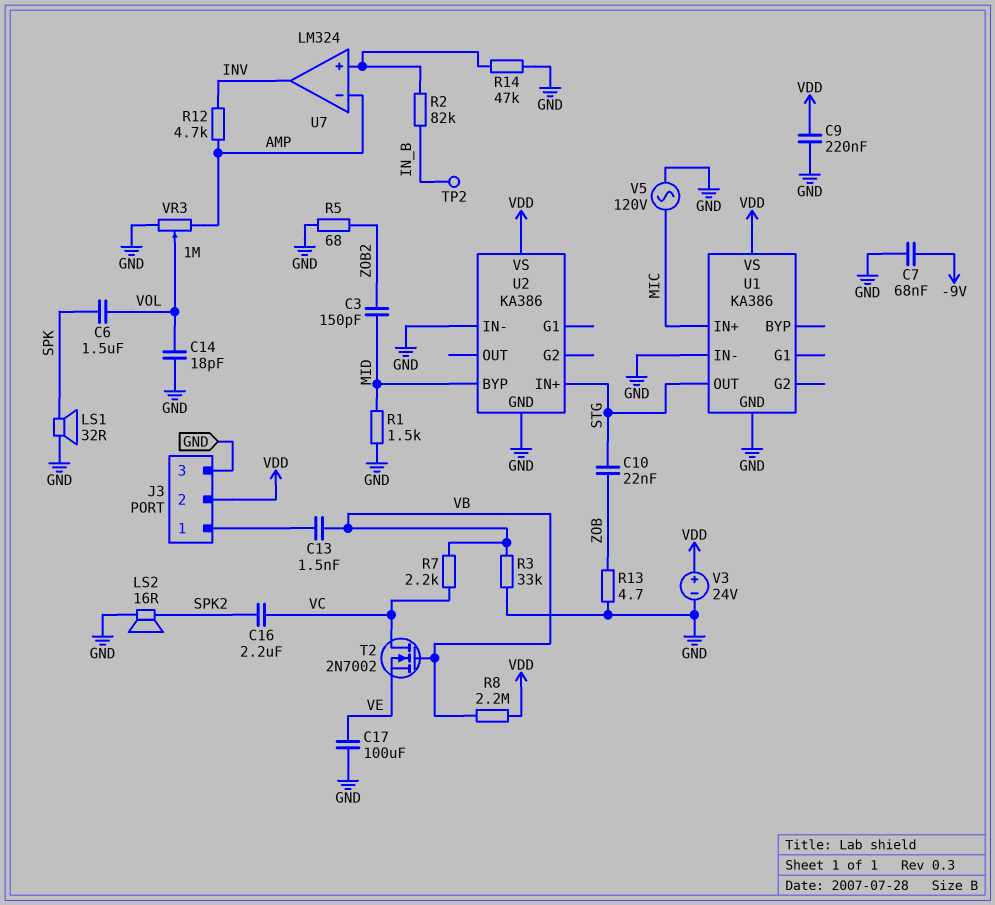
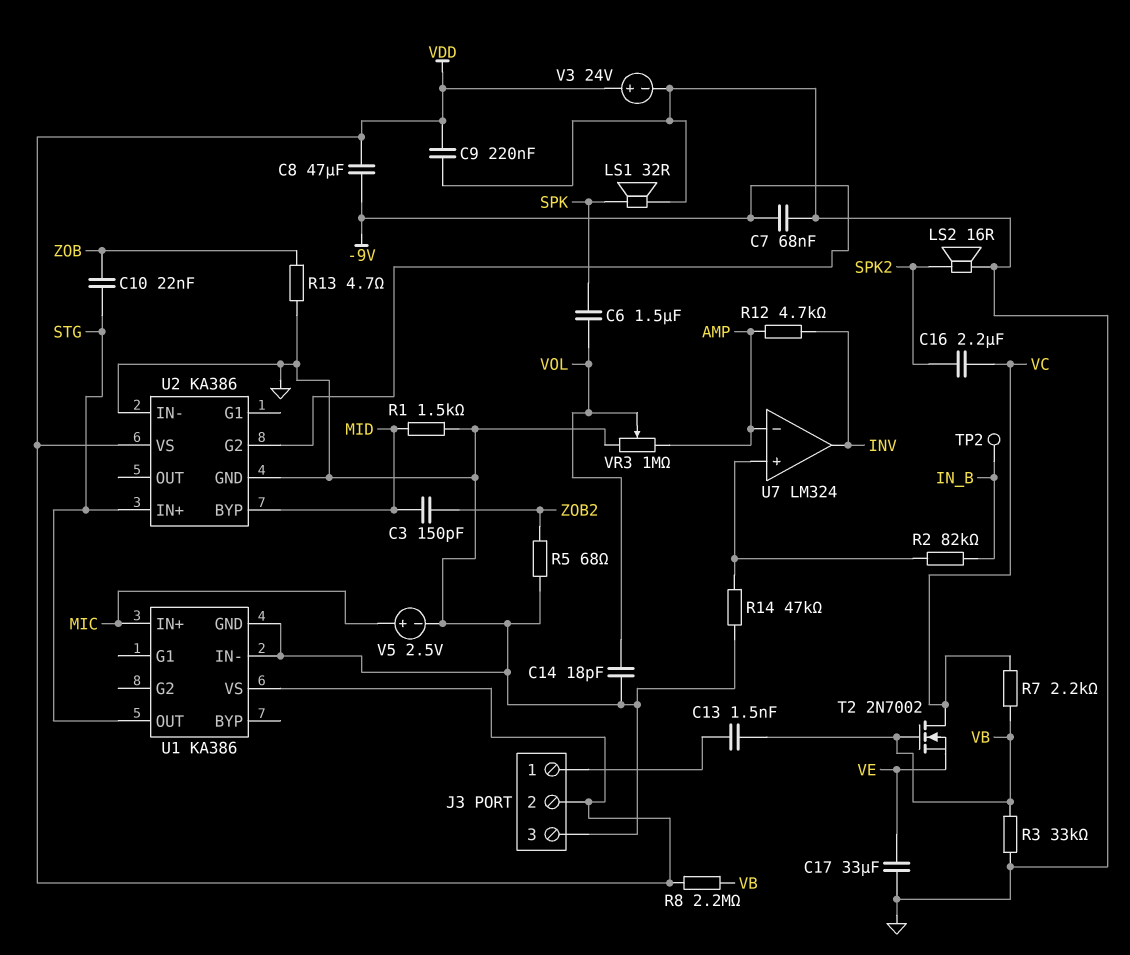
C8: none -> 47uF (-9V, VDD)
C17: 100uF (GND, VE) -> 33uF (GND, VE)
U2 pin G2: none -> -9V
V5: AC 120V (GND, MIC) -> 2.5V (plus MIC, minus GND)

